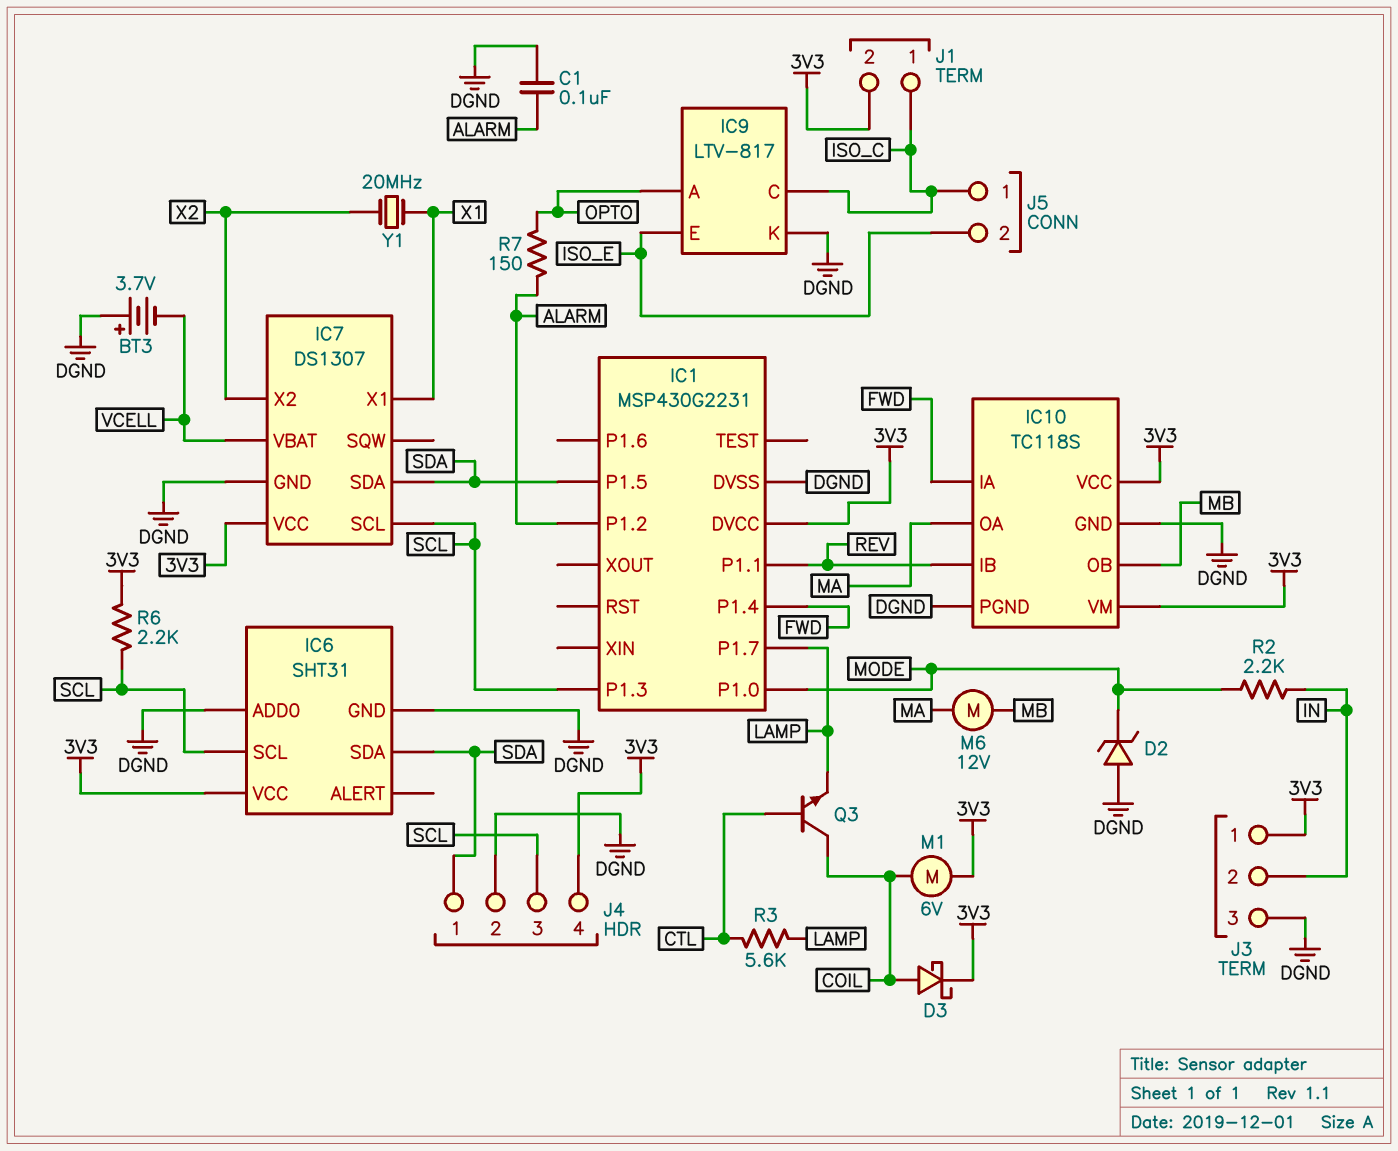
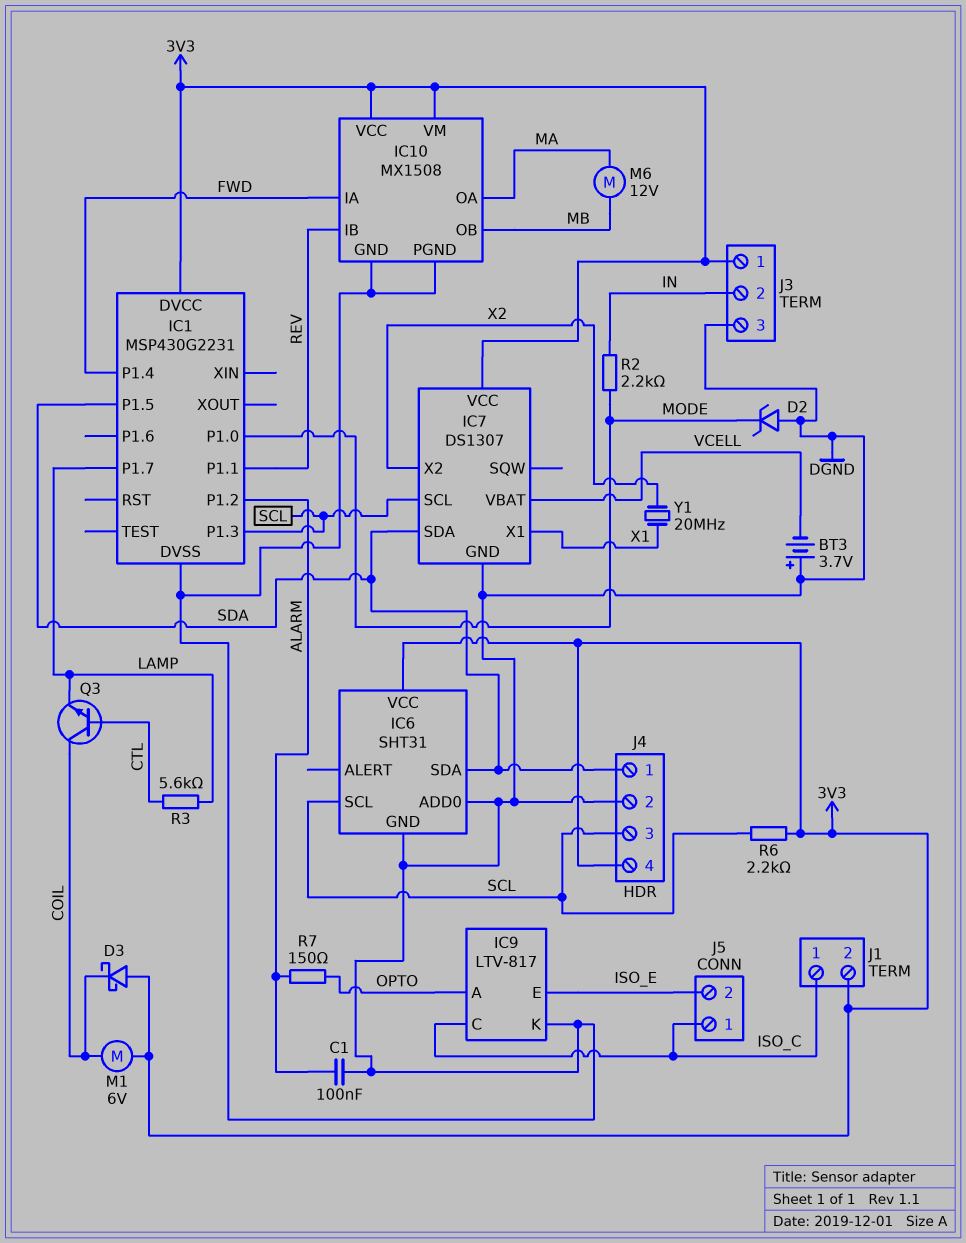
D3: schottky (A COIL, K 3V3) -> schottky (A 3V3, K COIL)
IC10: TC118S -> MX1508

